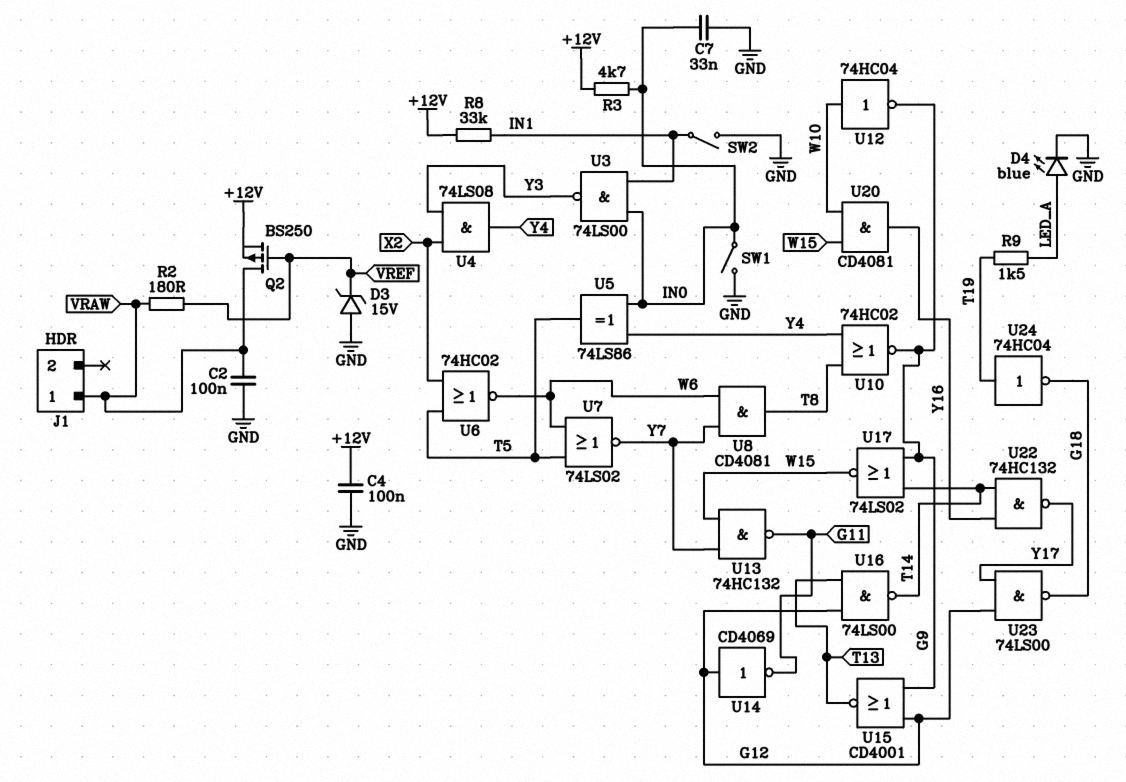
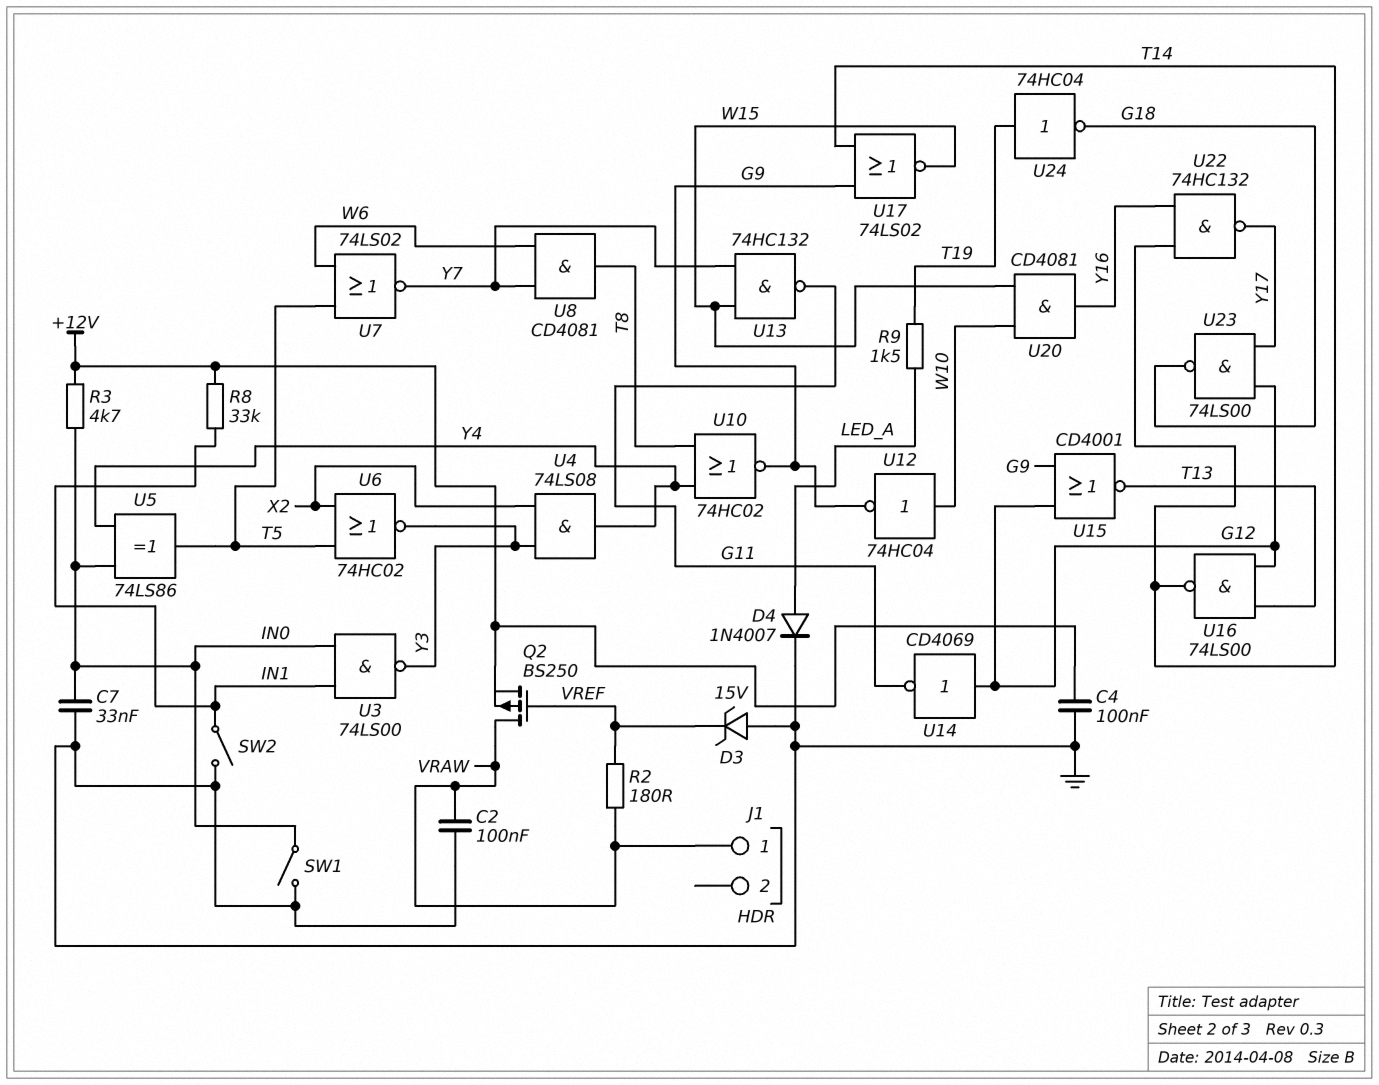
D4: LED blue (A LED_A, K GND) -> diode 1N4007 (A LED_A, K GND)
U6: NOR 74HC02 (in T5, in X2, out W6) -> NOR 74HC02 (in T5, in X2, out Y3)

